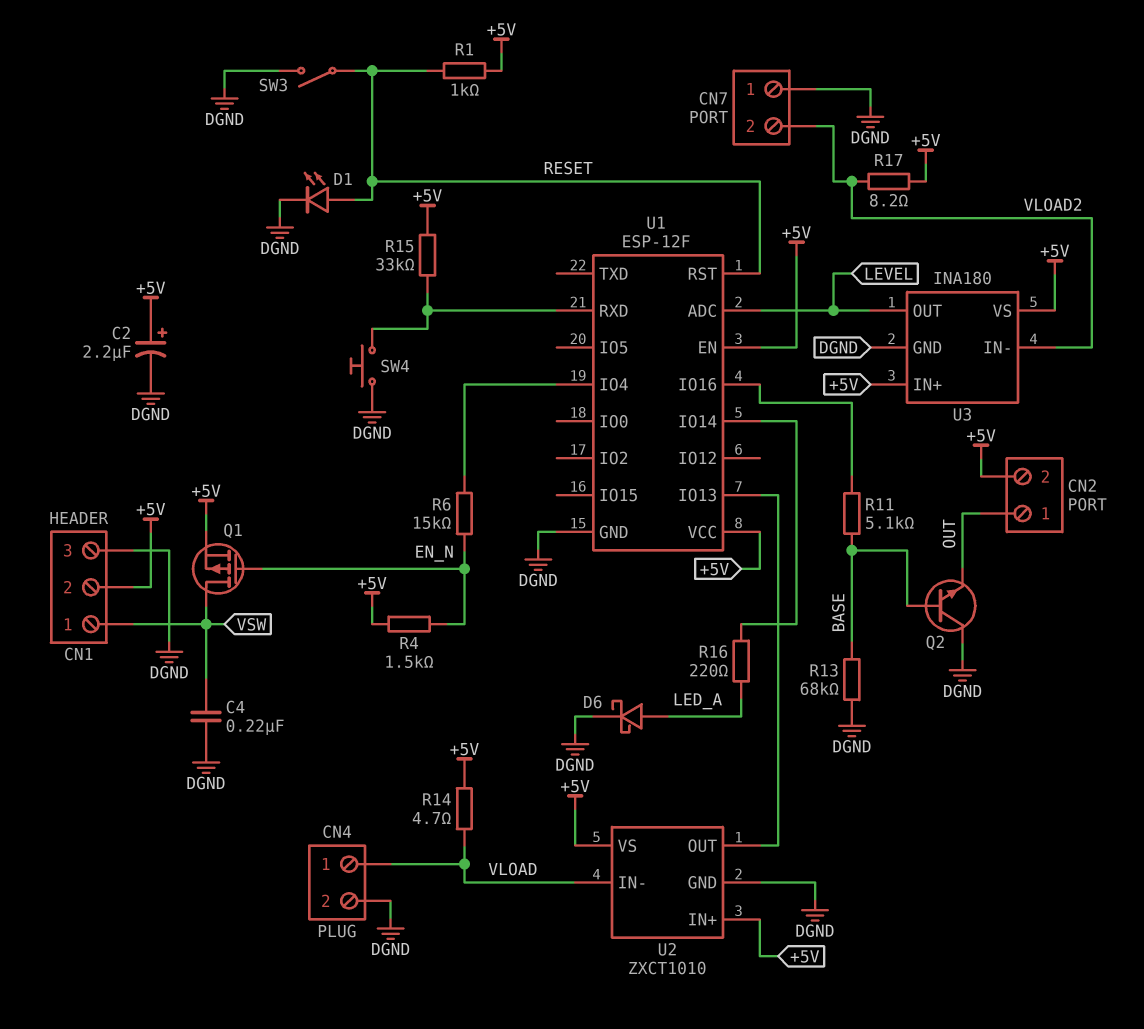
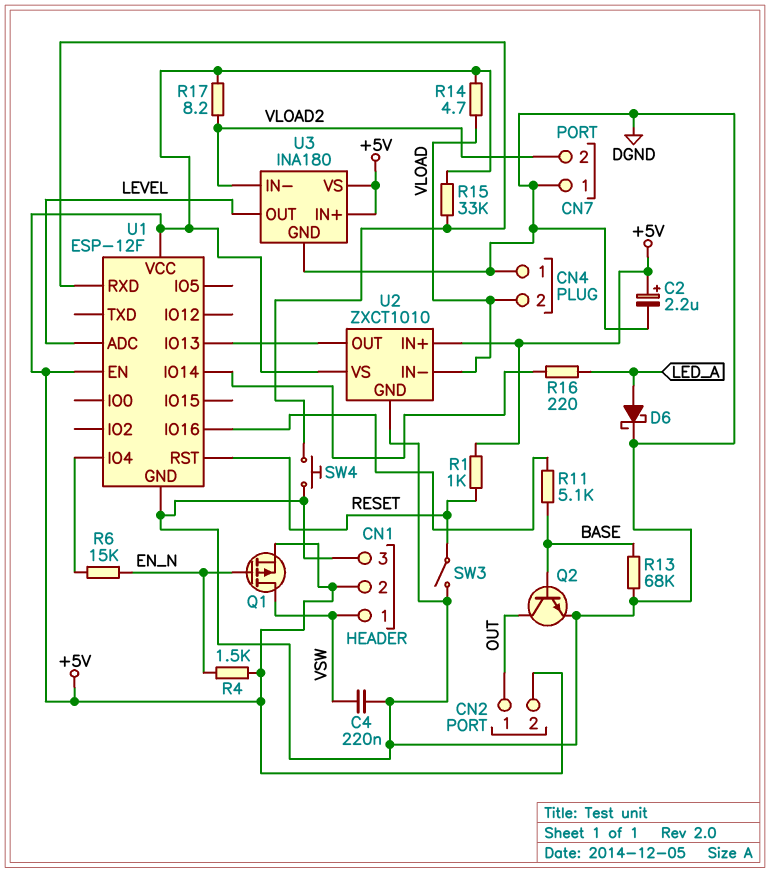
CN4 pin 1: VLOAD -> DGND
CN4 pin 2: DGND -> VLOAD
D1: LED (A RESET, K DGND) -> none
Q2: NPN (B BASE, C DGND, E OUT) -> NPN (B BASE, C OUT, E DGND)

